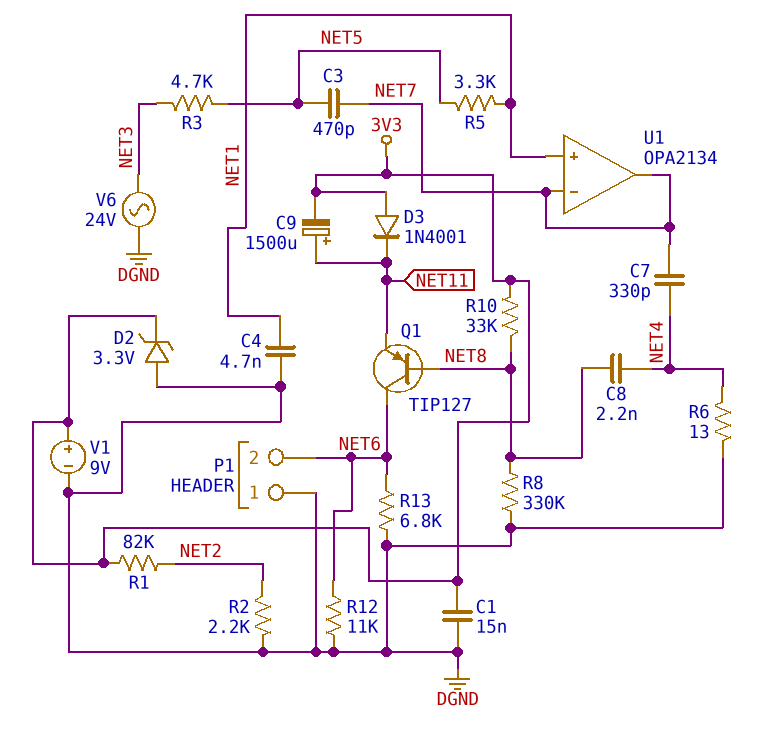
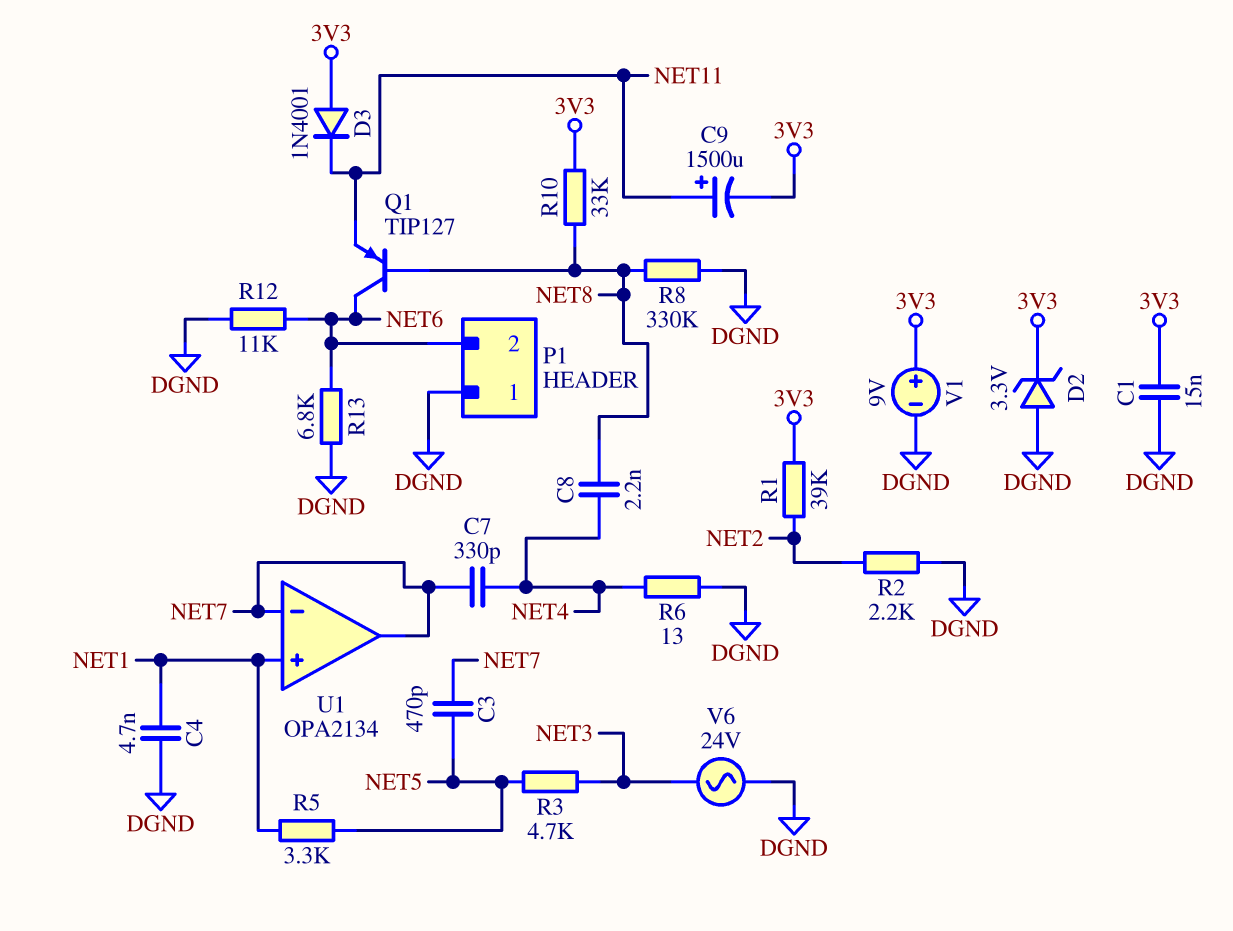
R1: 82k (3V3, NET2) -> 39k (3V3, NET2)

